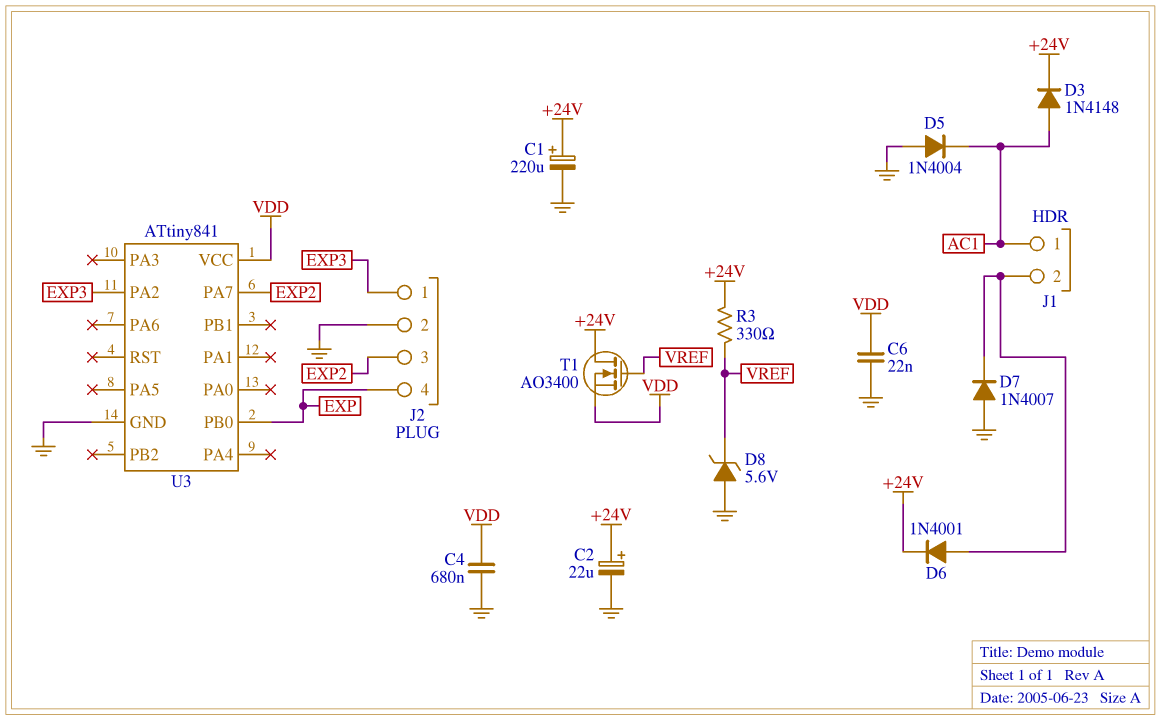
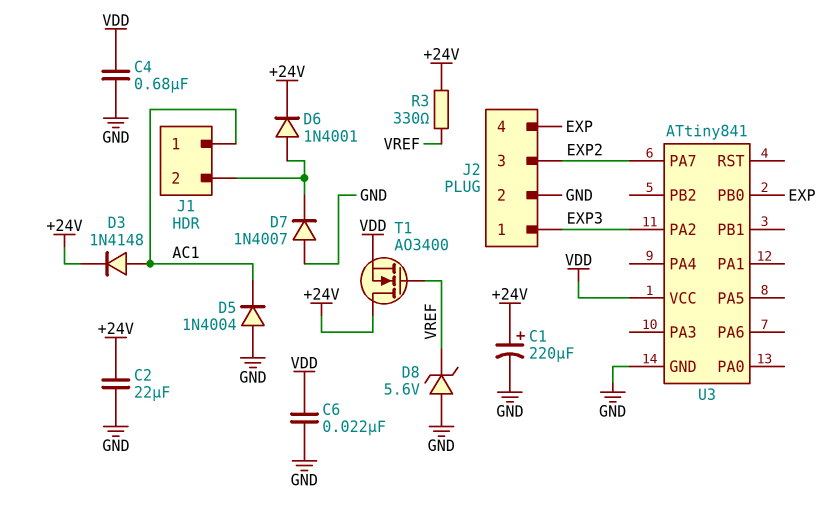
C2: 22uF (plus +24V, minus GND) -> 22uF (+24V, GND)

